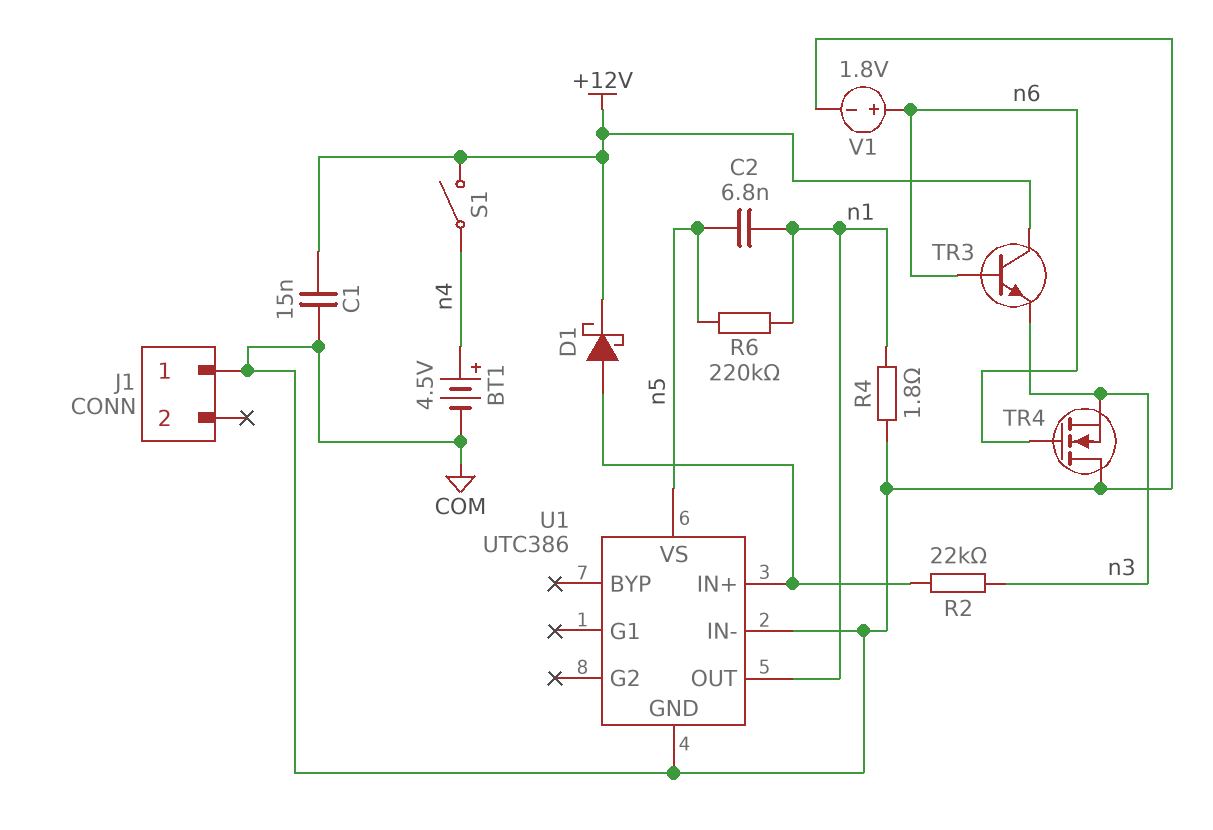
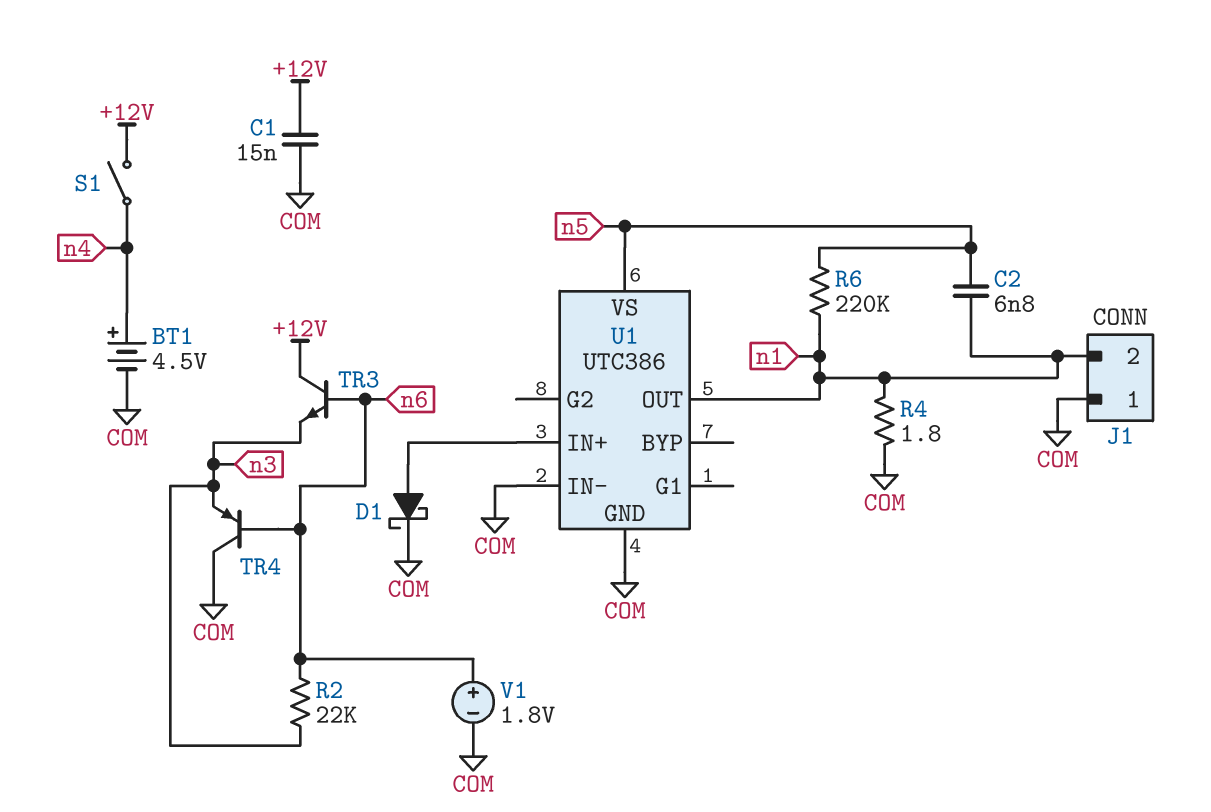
D1: schottky (A U1/IN+, K +12V) -> schottky (A U1/IN+, K COM)
J1 pin 2: none -> n1
R2: 22k (U1/IN+, n3) -> 22k (n3, n6)
TR4: NMOS (G n6, D COM, S n3) -> PNP (B n6, C COM, E n3)

